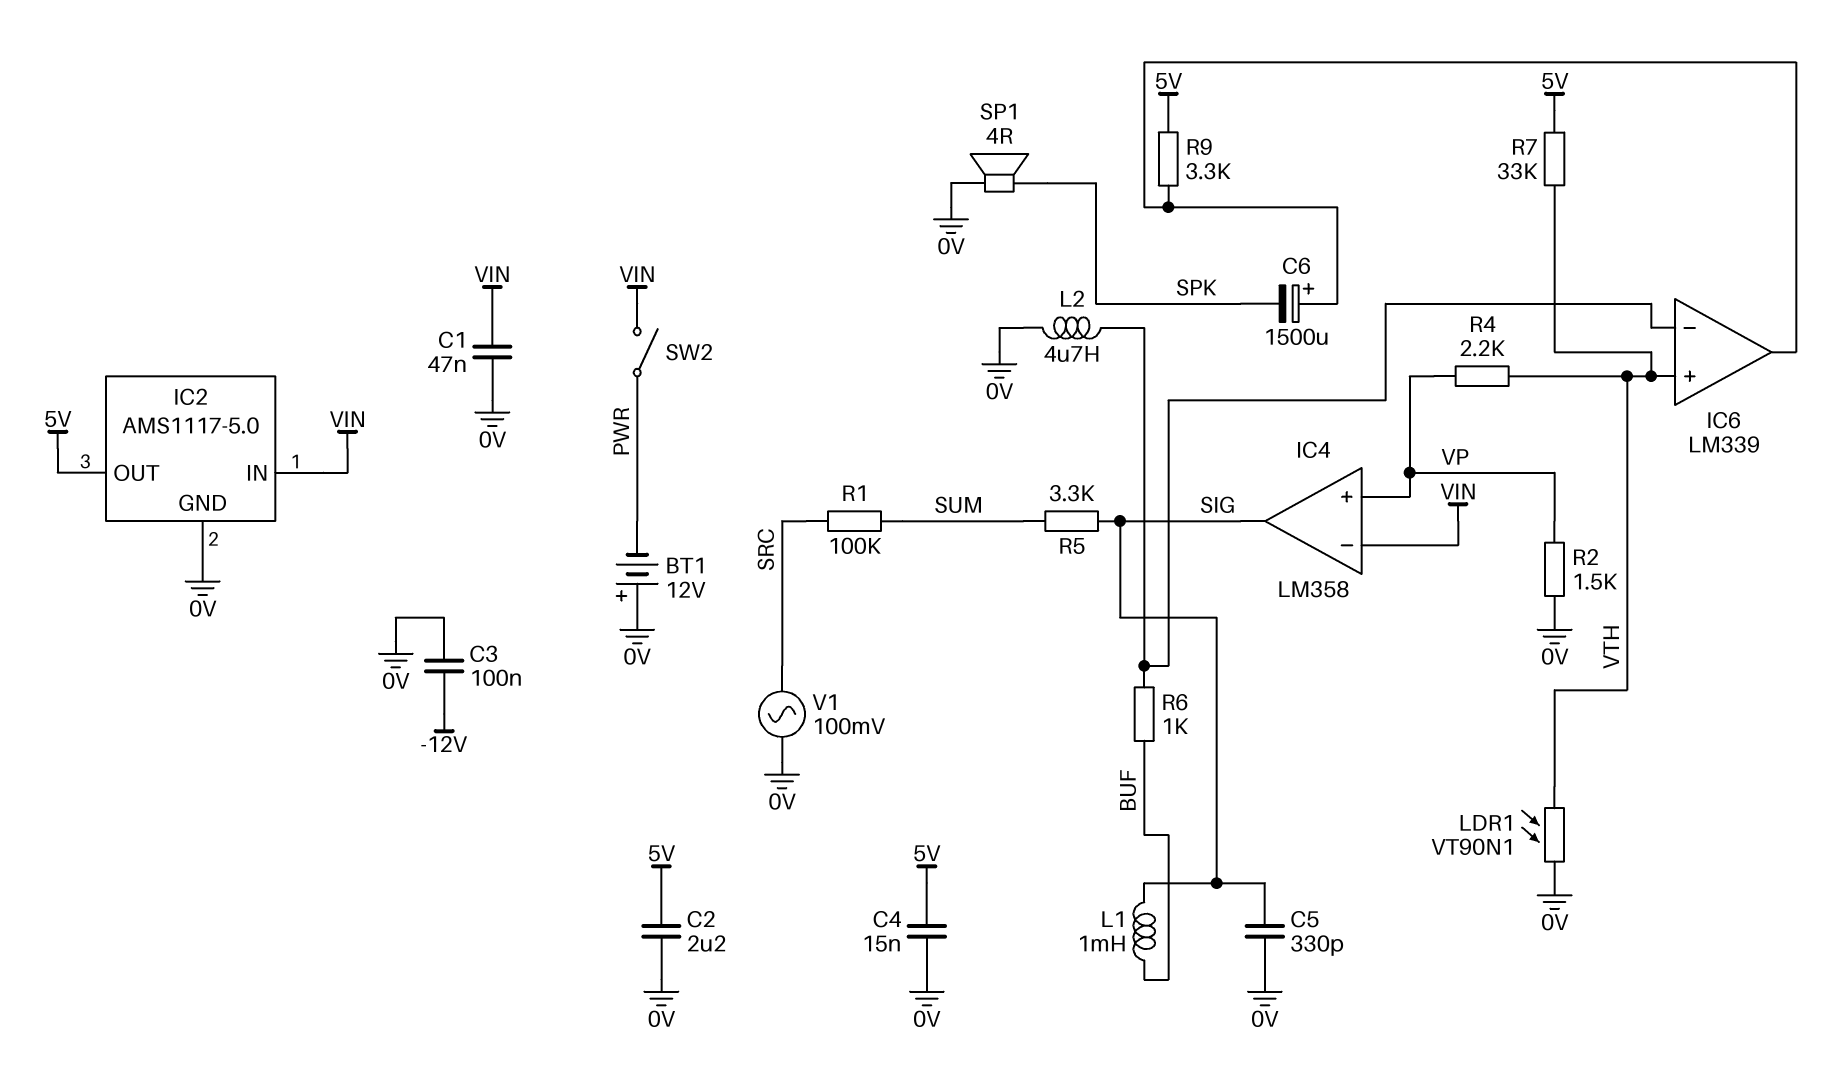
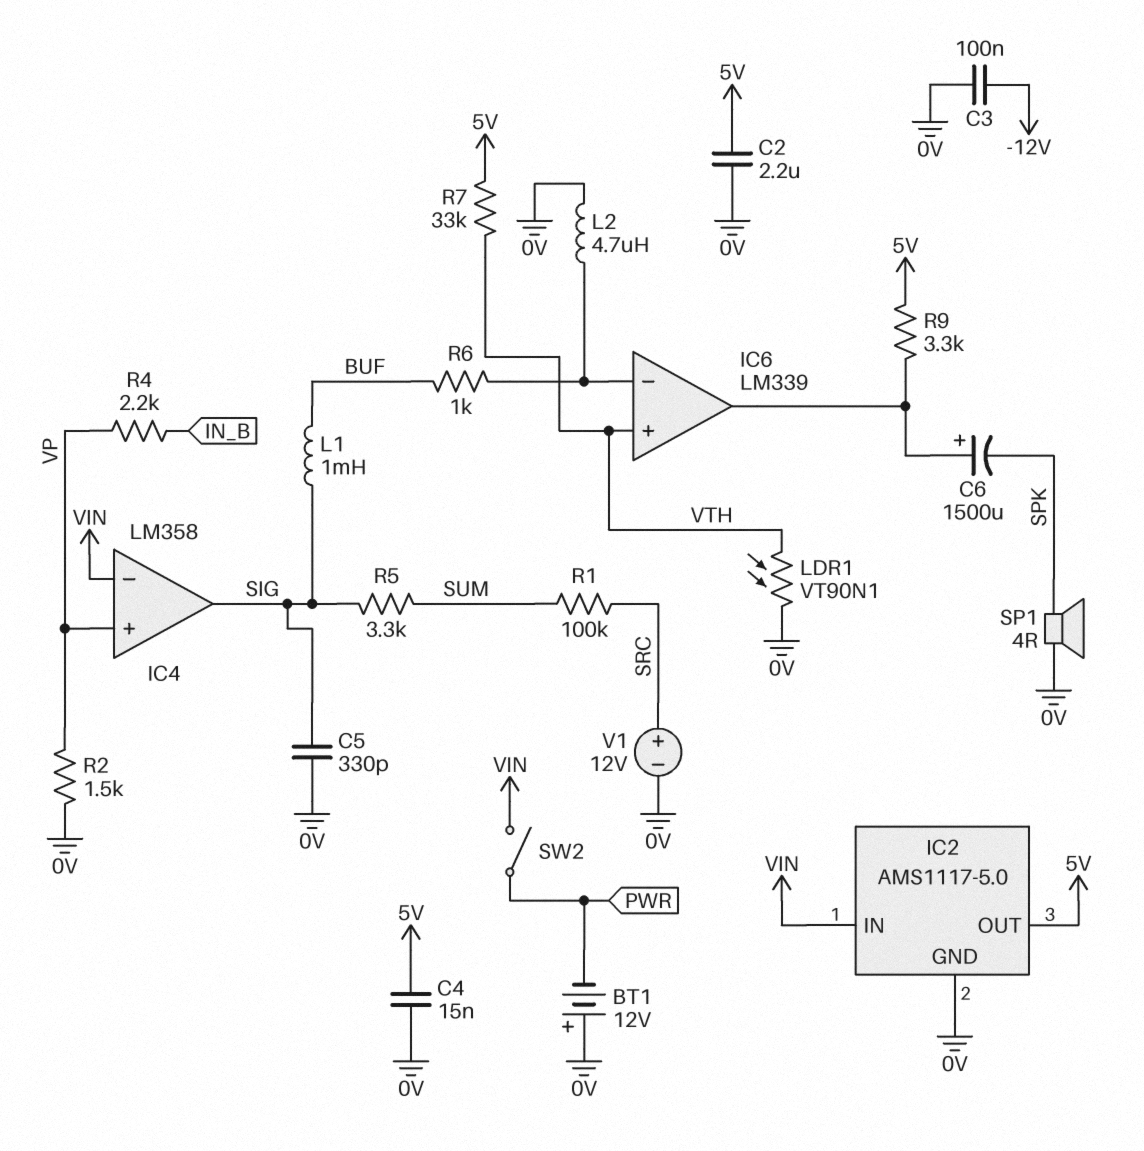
C1: 47nF (0V, VIN) -> none
R4: 2.2k (VP, VTH) -> 2.2k (IN_B, VP)
V1: AC 100mV (0V, SRC) -> 12V (plus SRC, minus 0V)

